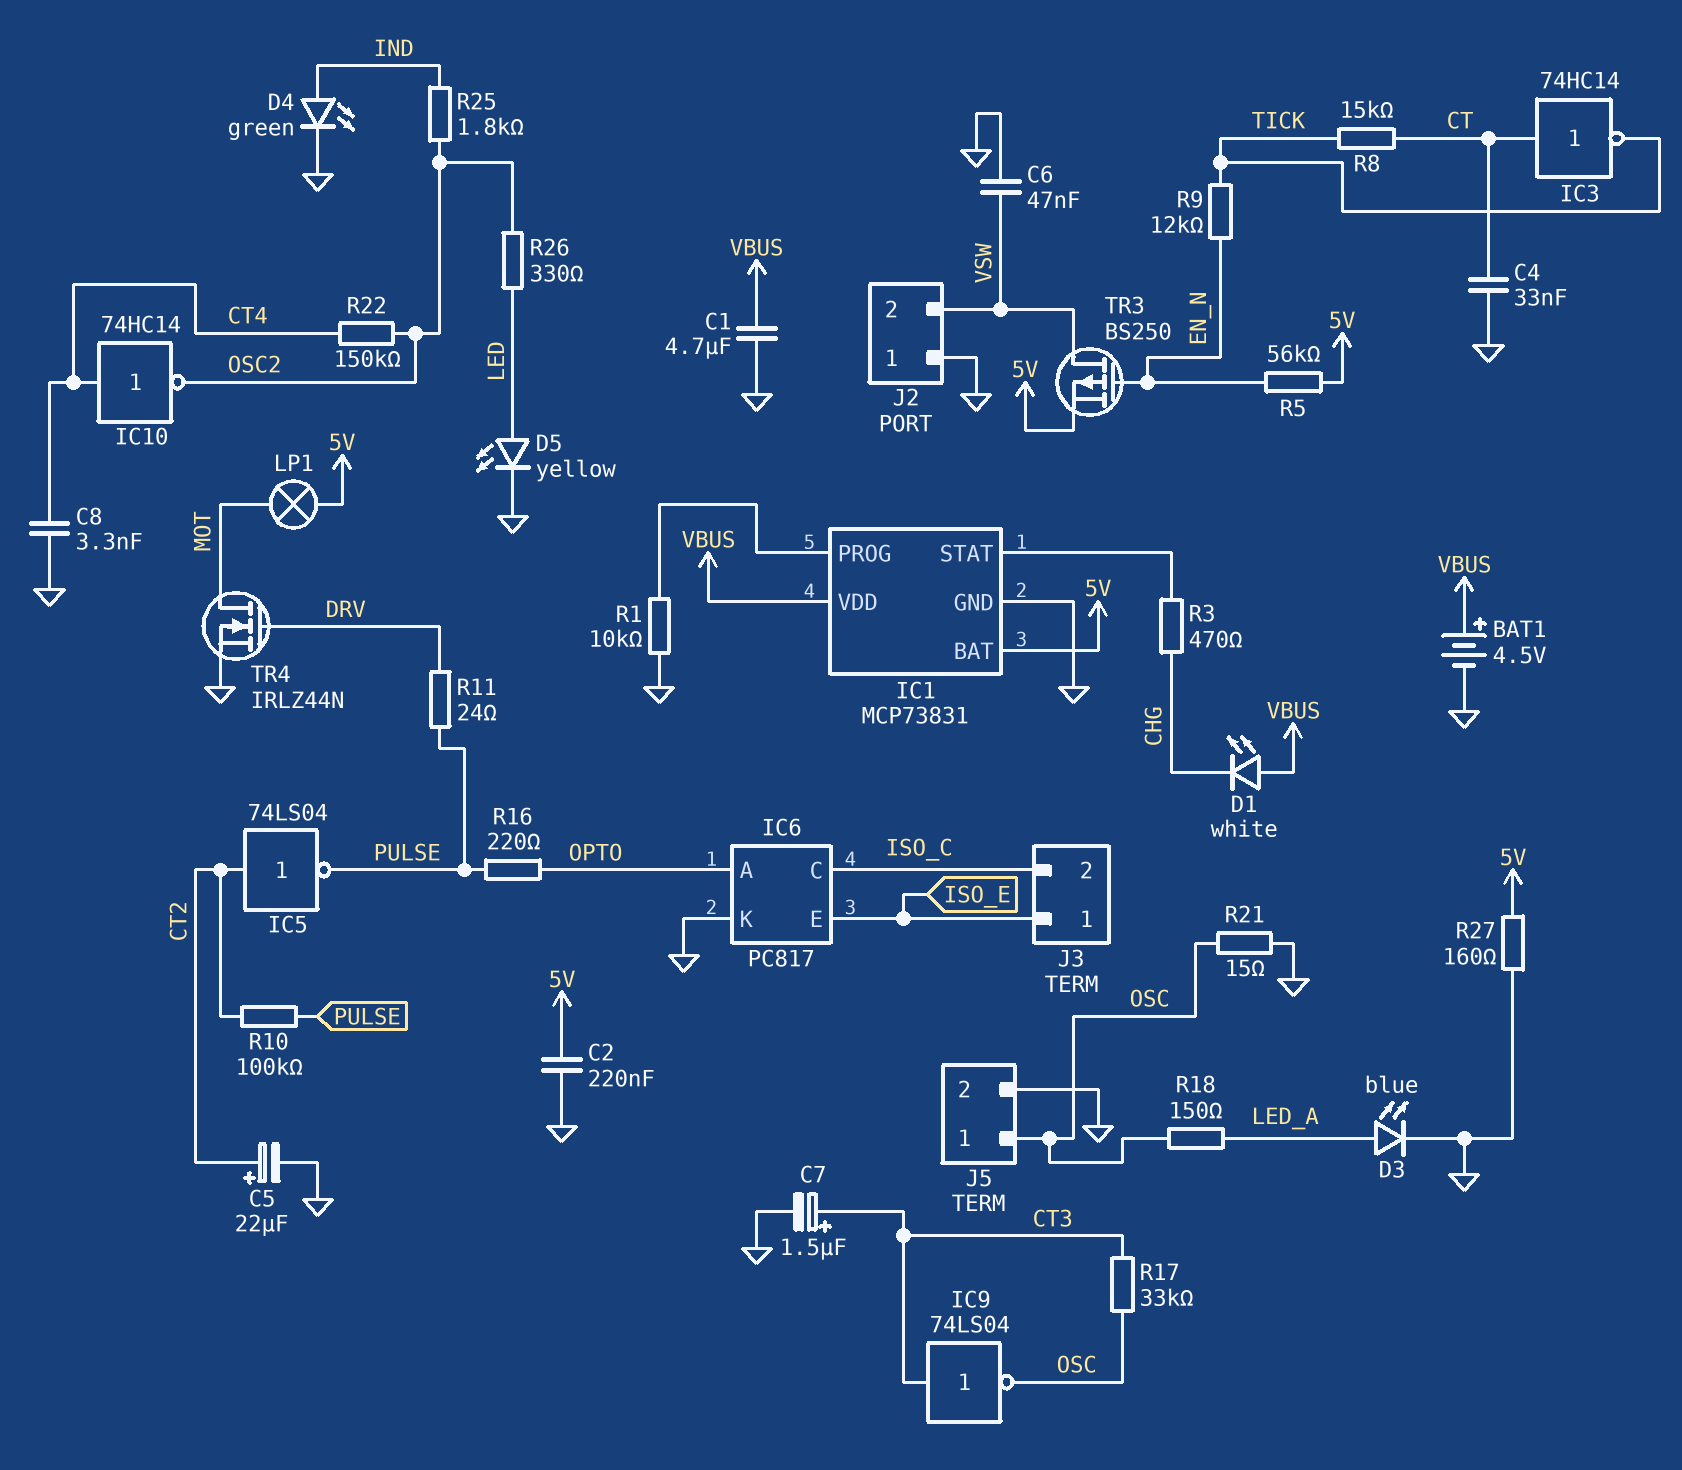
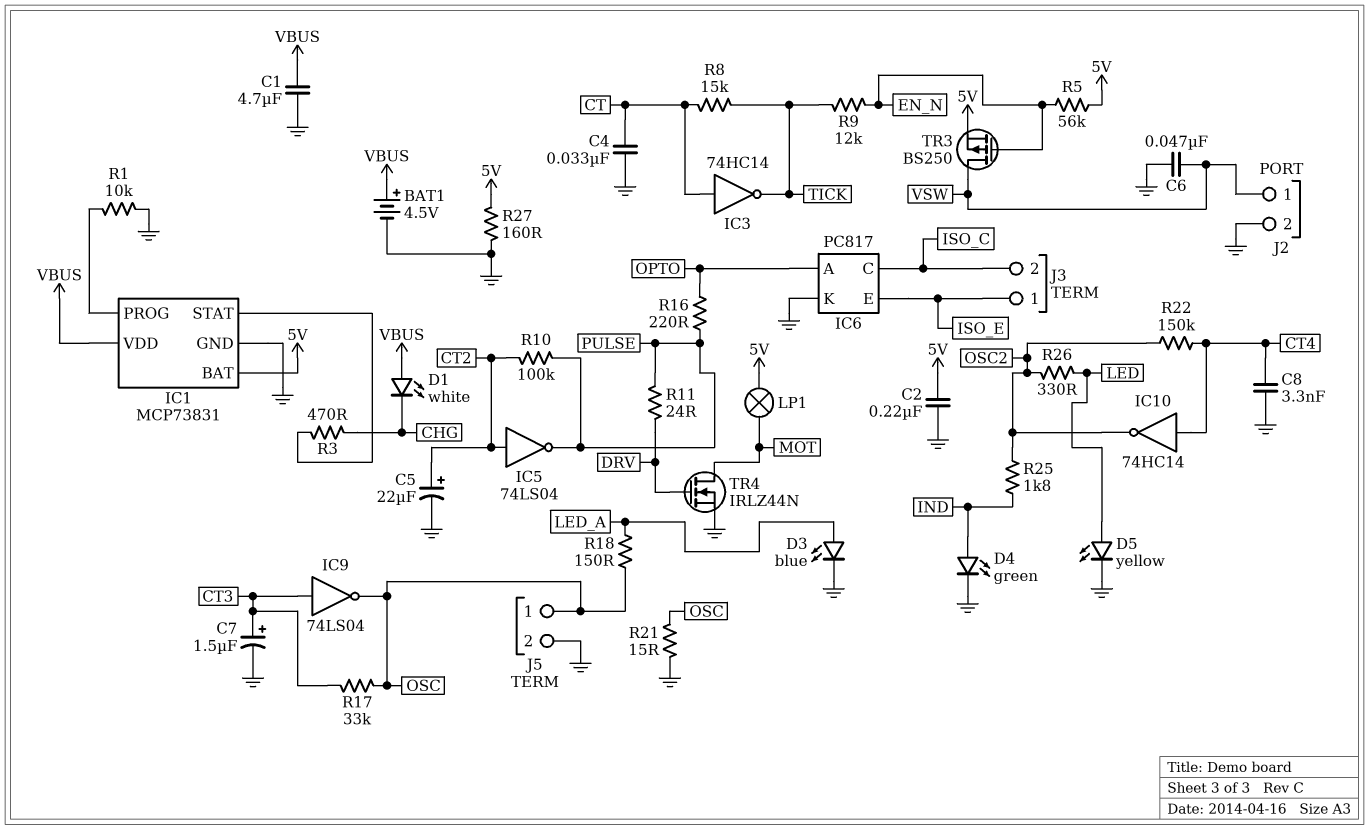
J2 pin 1: GND -> VSW
J2 pin 2: VSW -> GND

